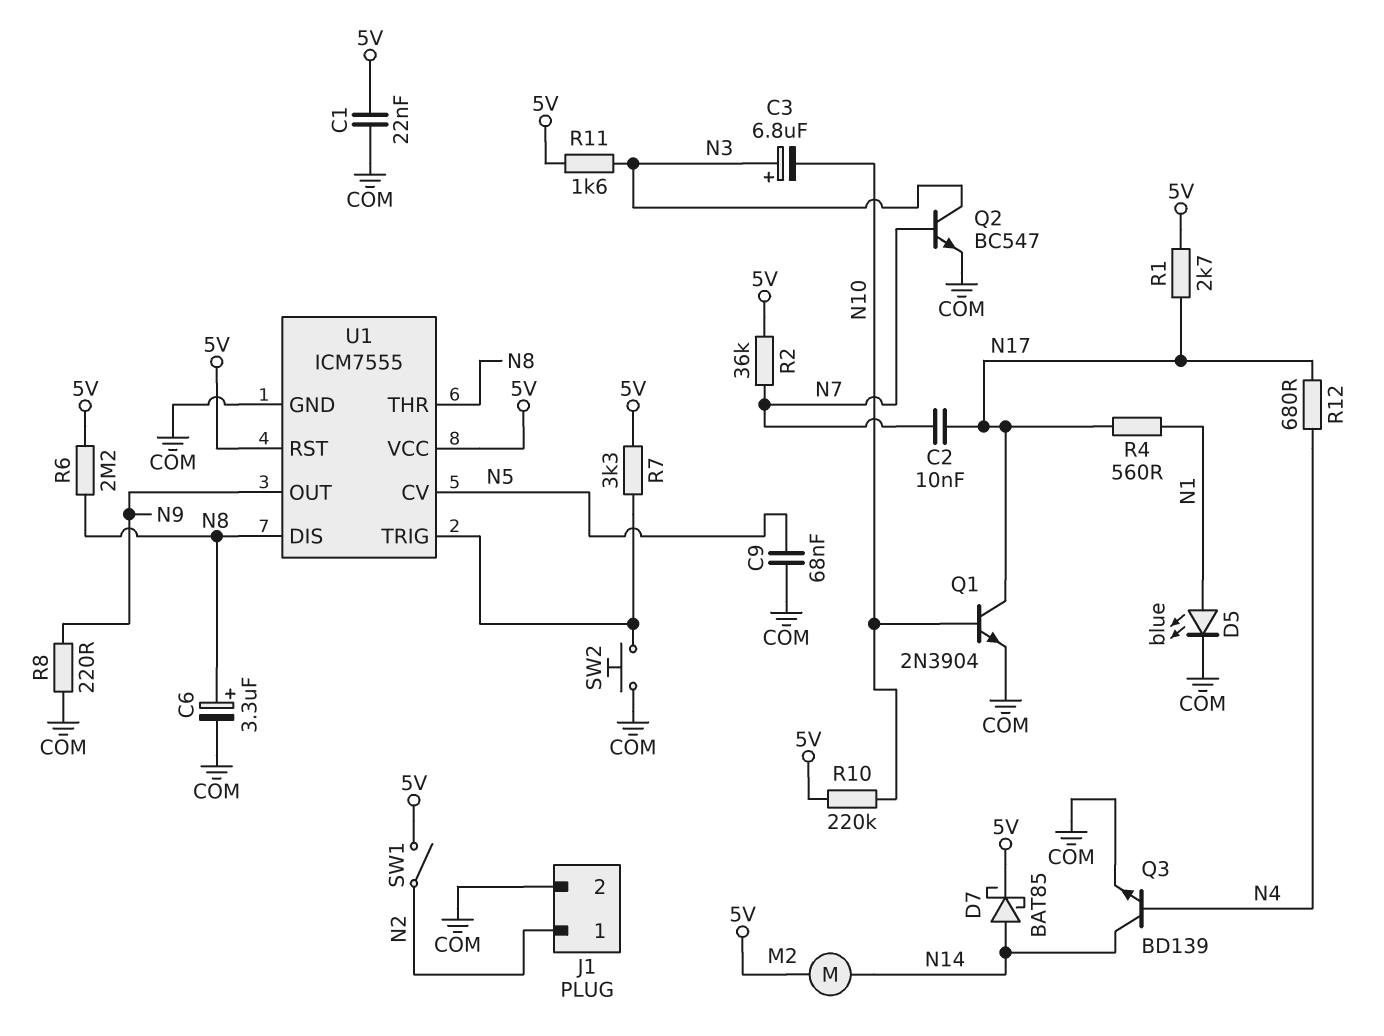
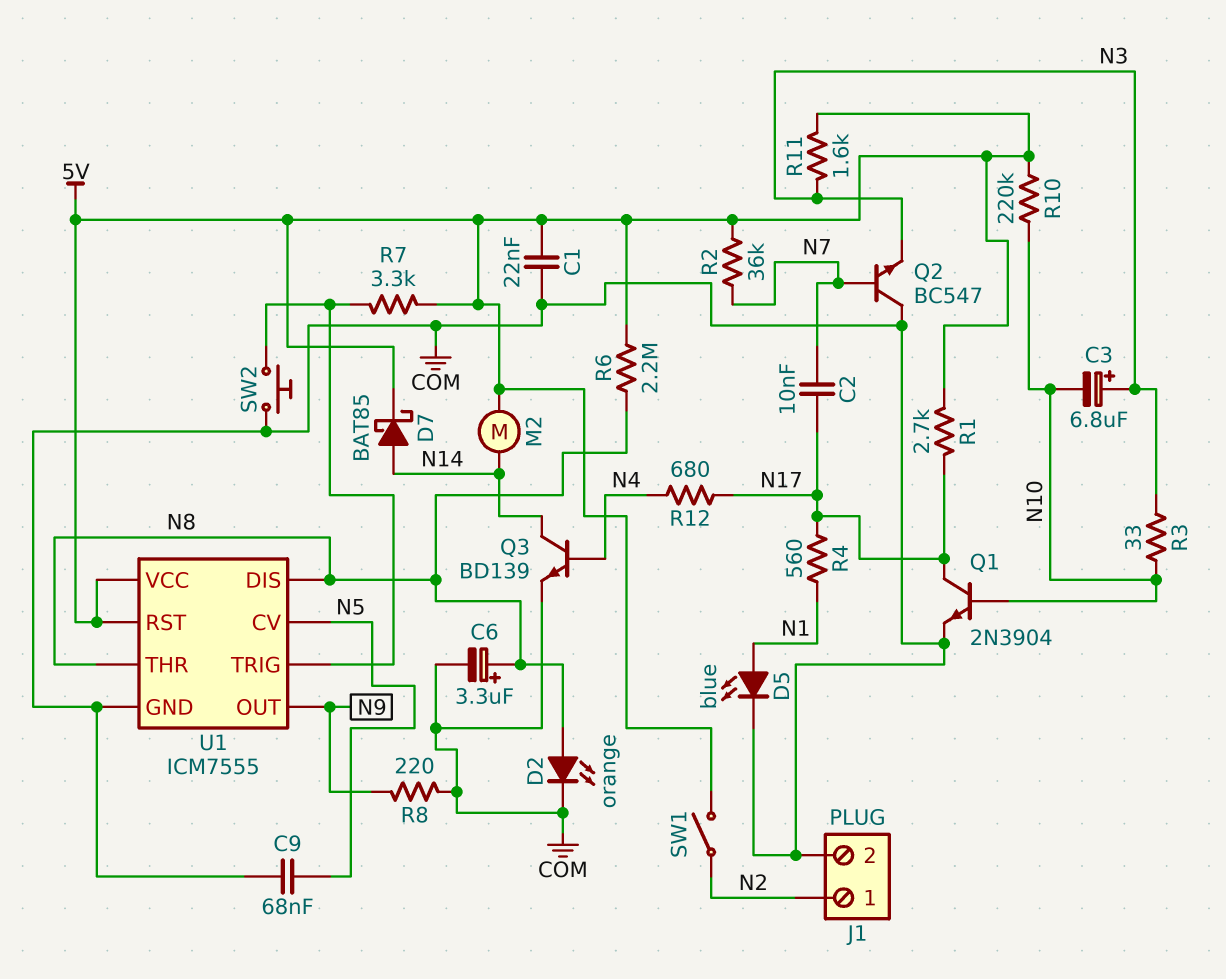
D2: none -> LED orange (A N8, K COM)
Q2: NPN BC547 (B N7, C N3, E COM) -> NPN BC547 (B N7, C COM, E N3)
R3: none -> 33 (N3, N10)

